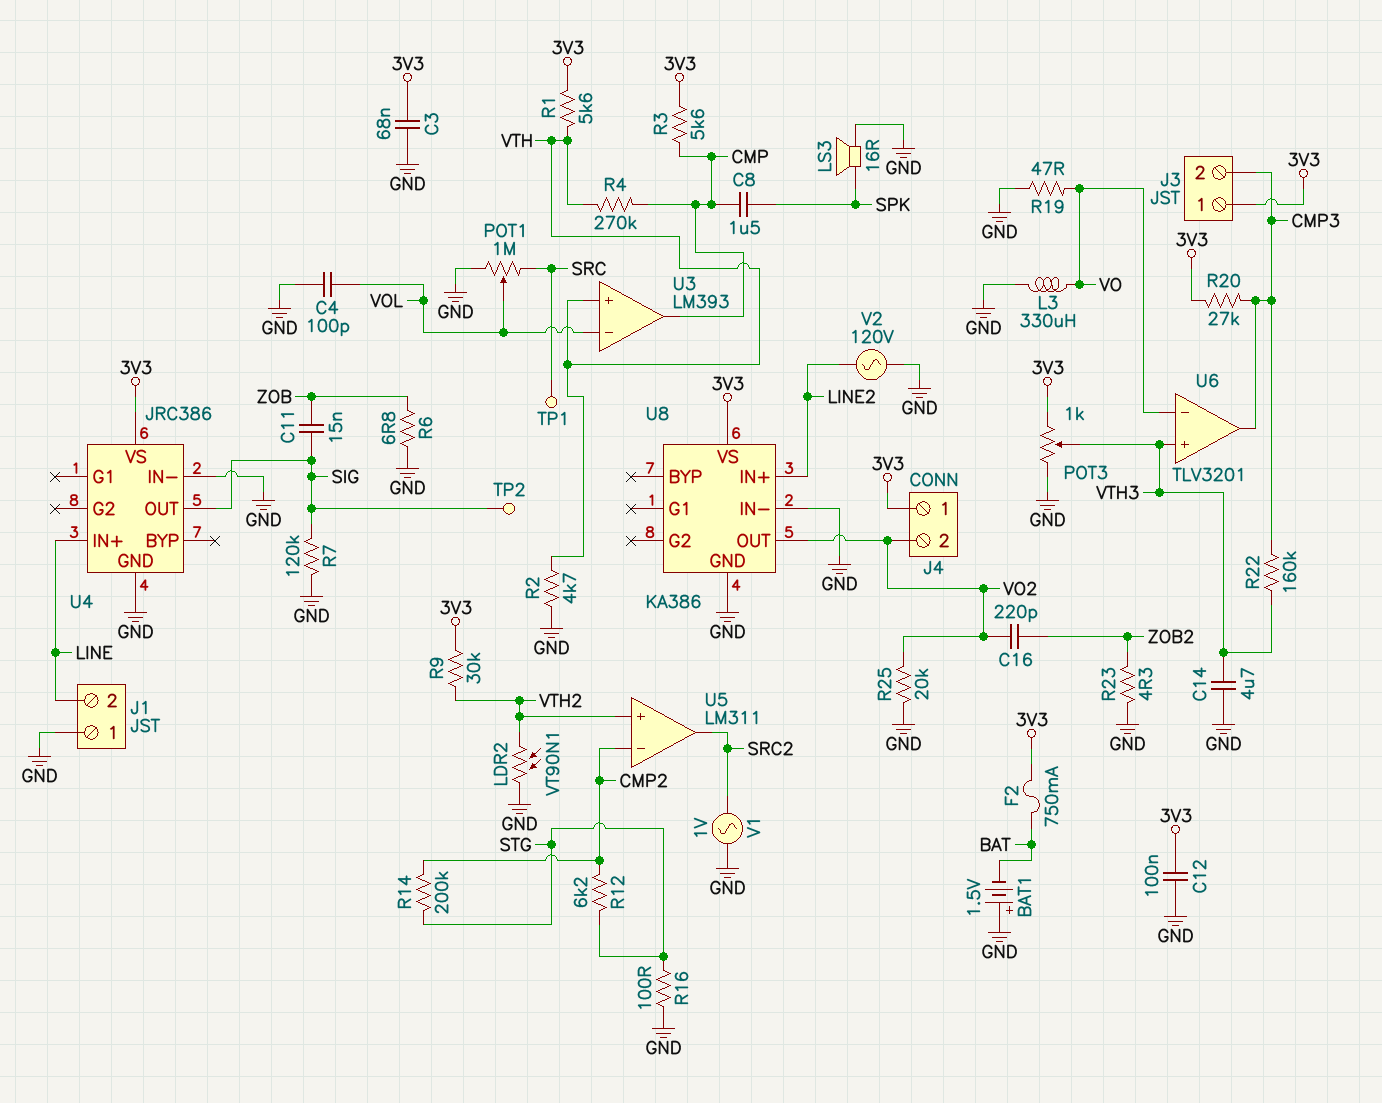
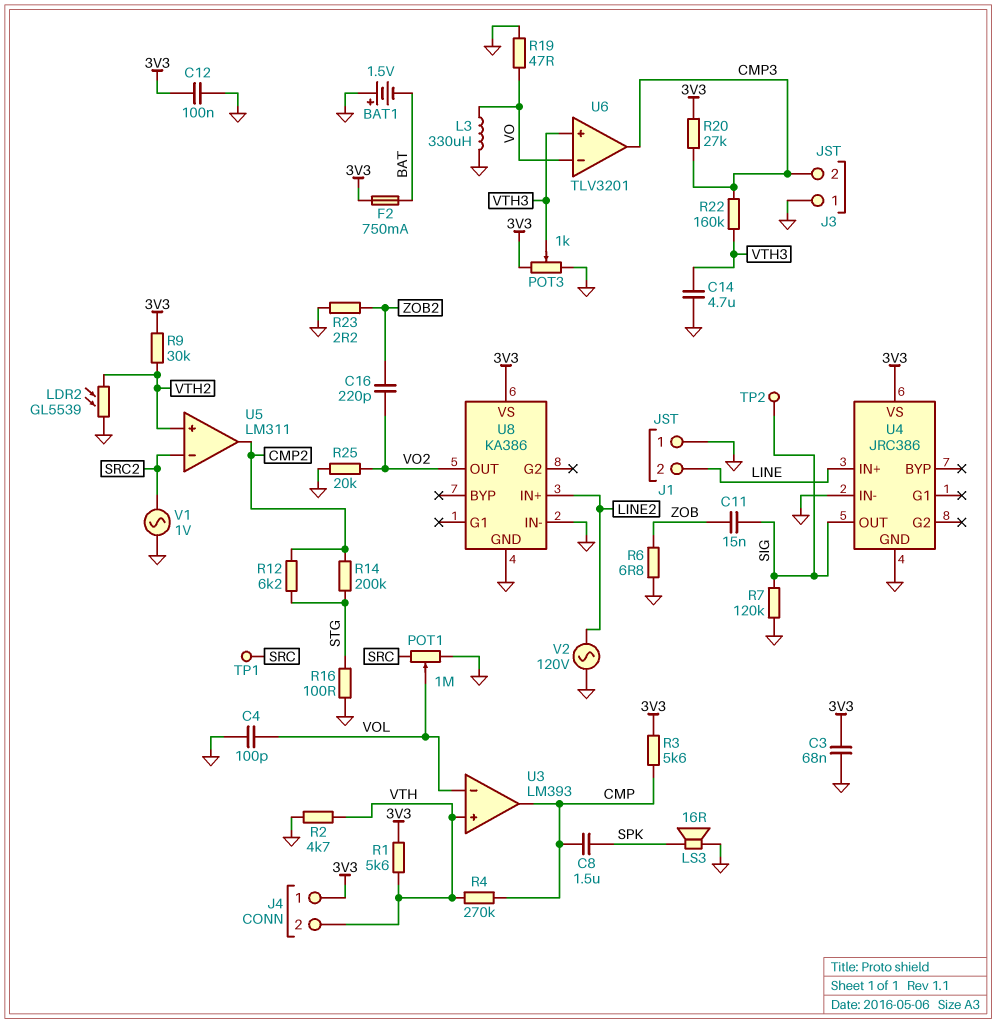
J3 pin 1: 3V3 -> GND
J4 pin 2: VO2 -> VTH
LDR2: VT90N1 (GND, VTH2) -> GL5539 (GND, VTH2)
R23: 4.3 (GND, ZOB2) -> 2.2 (GND, ZOB2)
U5 pin in-: CMP2 -> SRC2
U5 pin out: SRC2 -> CMP2

